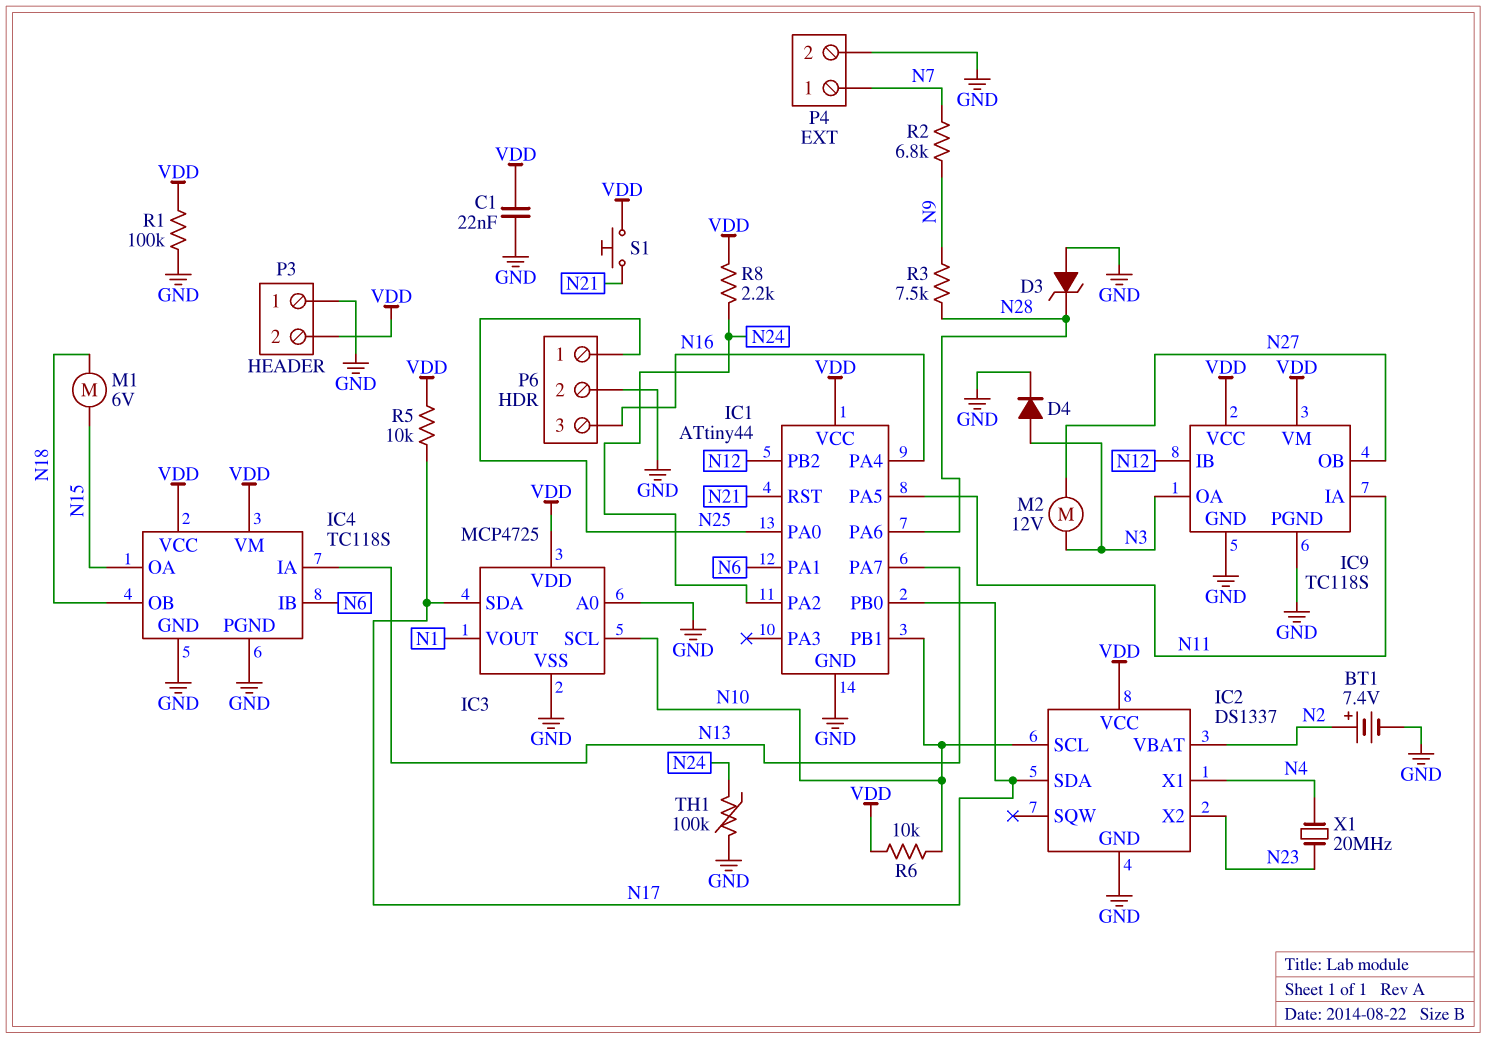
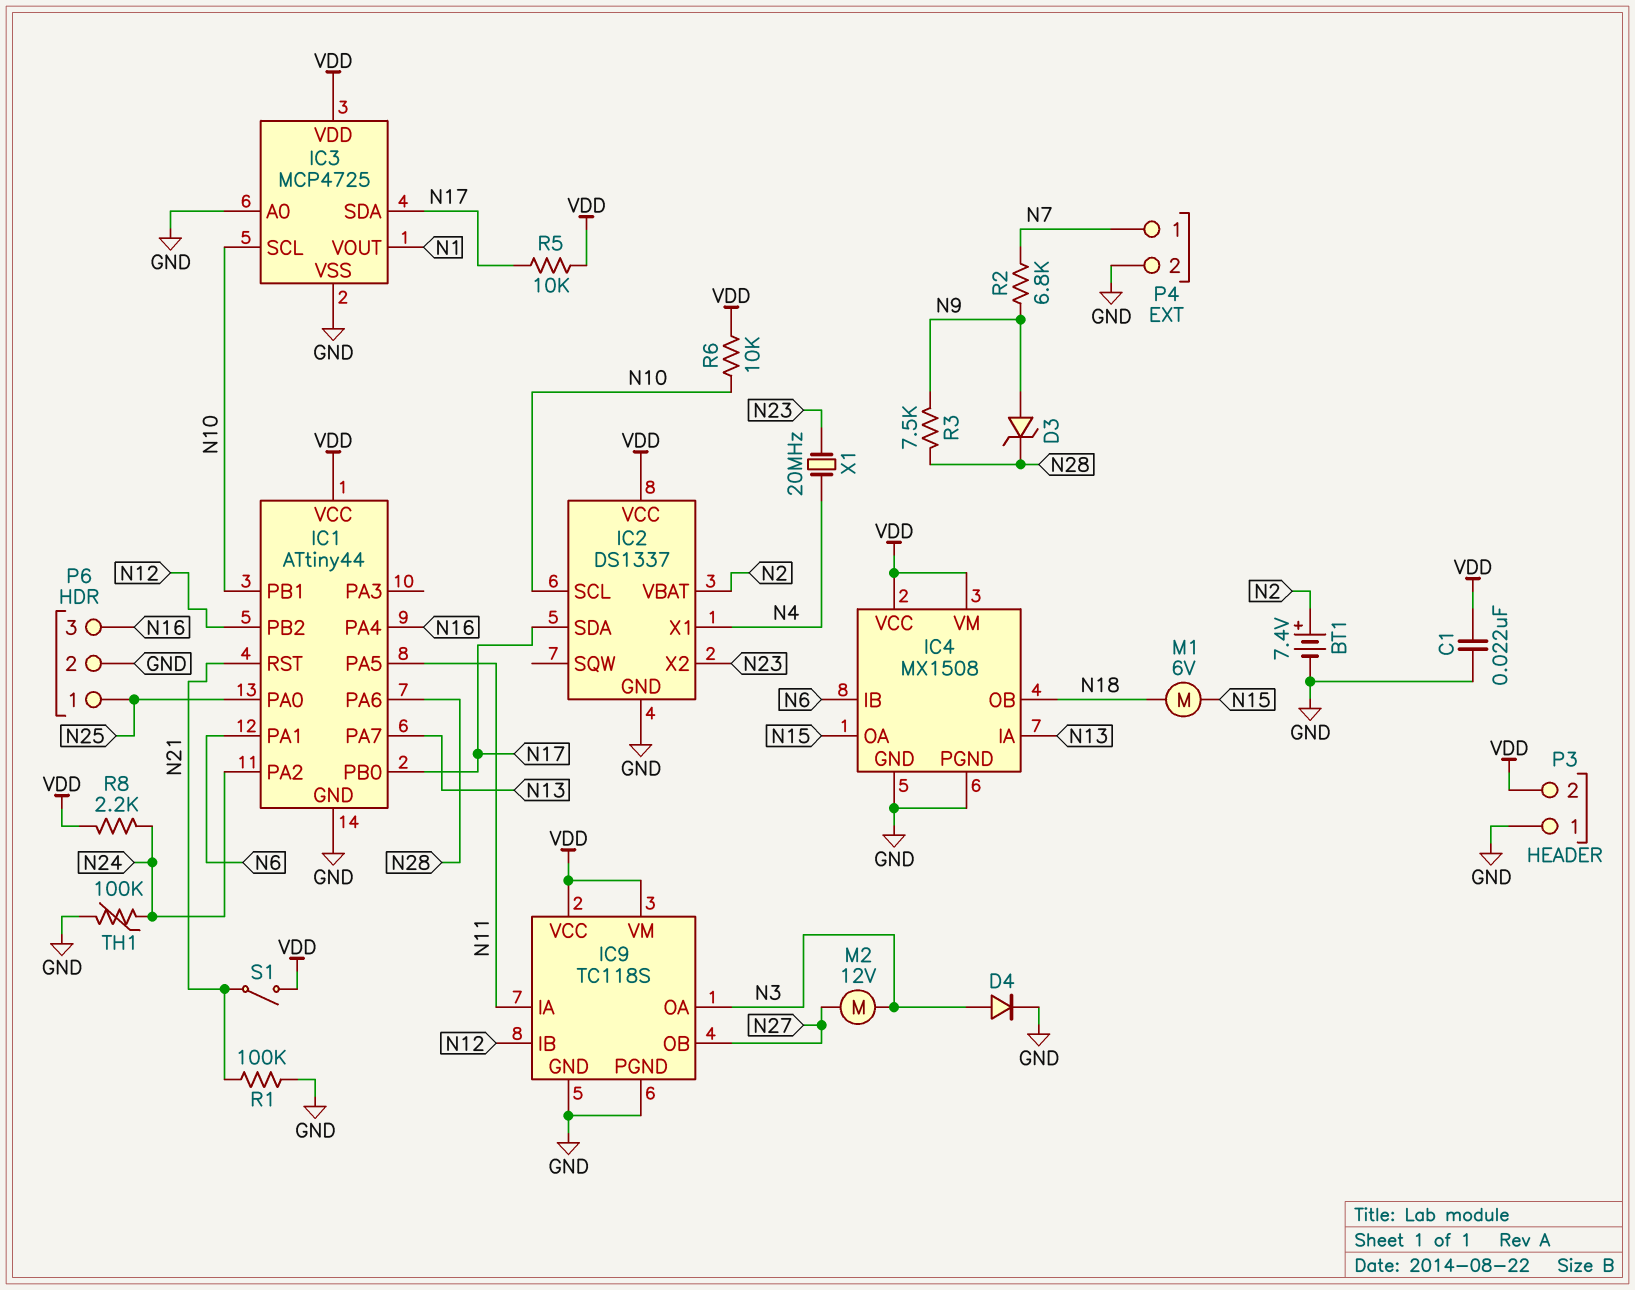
D3: zener (A GND, K N28) -> zener (A N9, K N28)
IC4: TC118S -> MX1508
R1: 100k (GND, VDD) -> 100k (GND, N21)
S1: button (N21, VDD) -> switch (N21, VDD)

